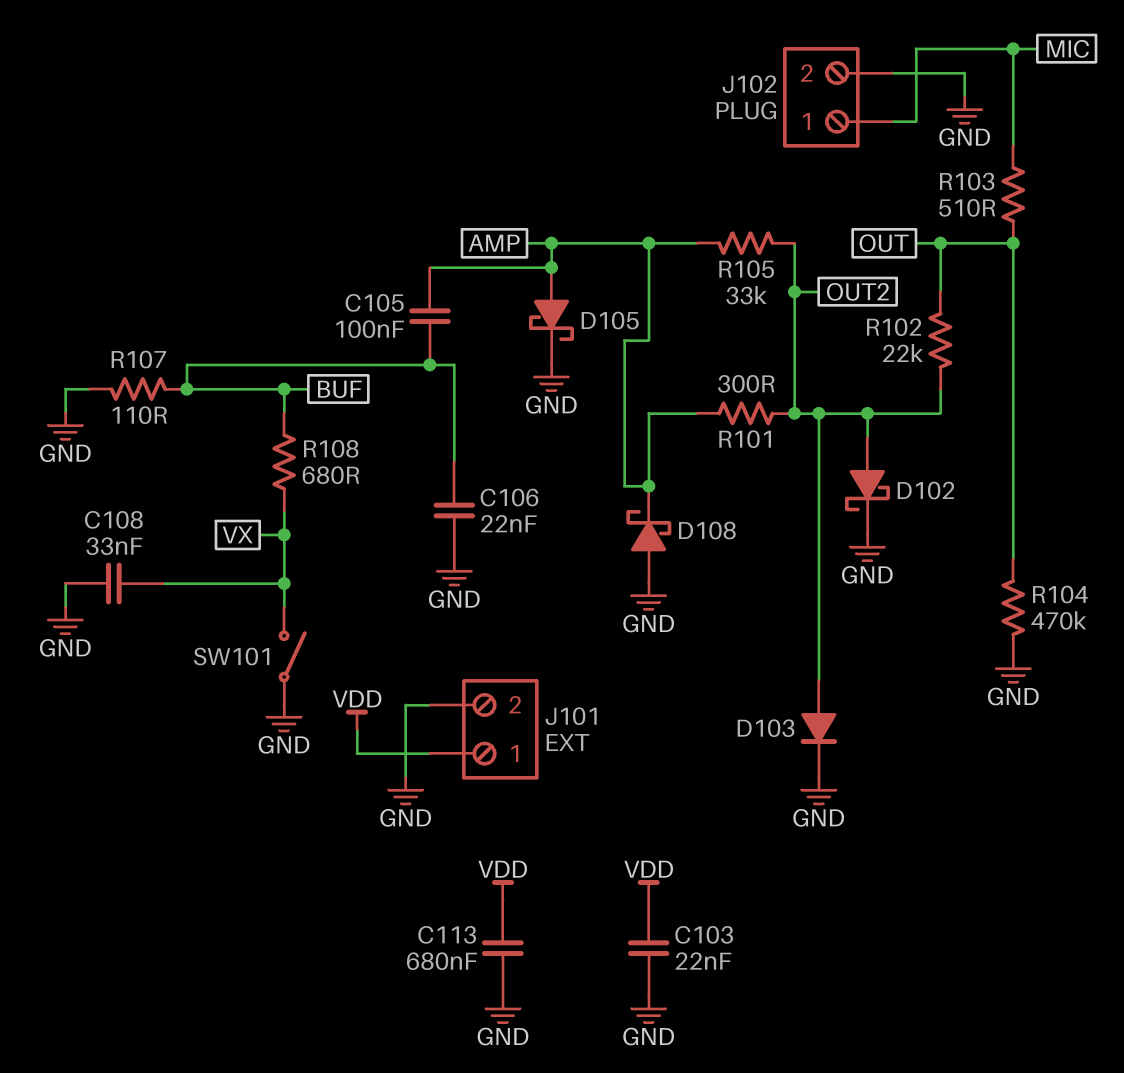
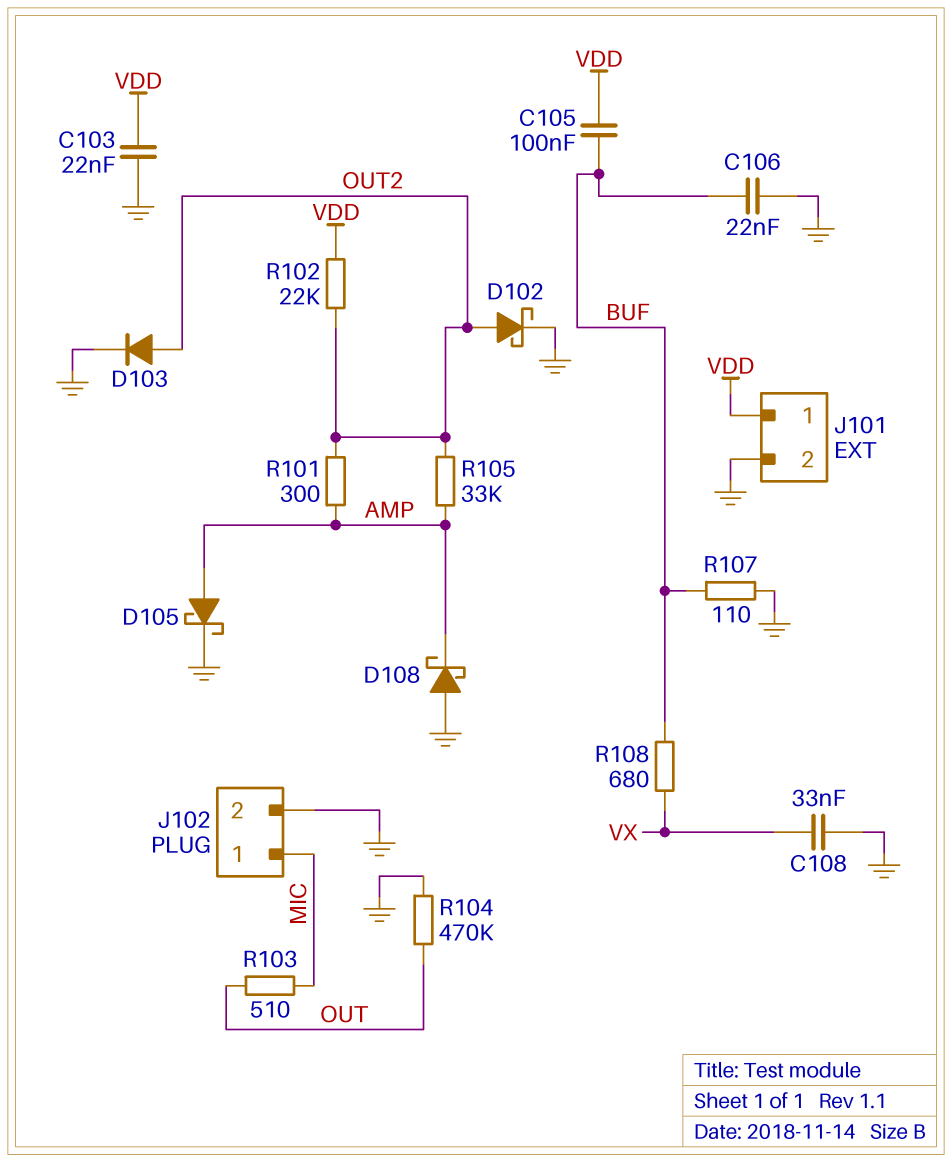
C105: 100nF (AMP, BUF) -> 100nF (BUF, VDD)
C113: 680nF (GND, VDD) -> none
R102: 22k (OUT, OUT2) -> 22k (OUT2, VDD)
SW101: switch (GND, VX) -> none

